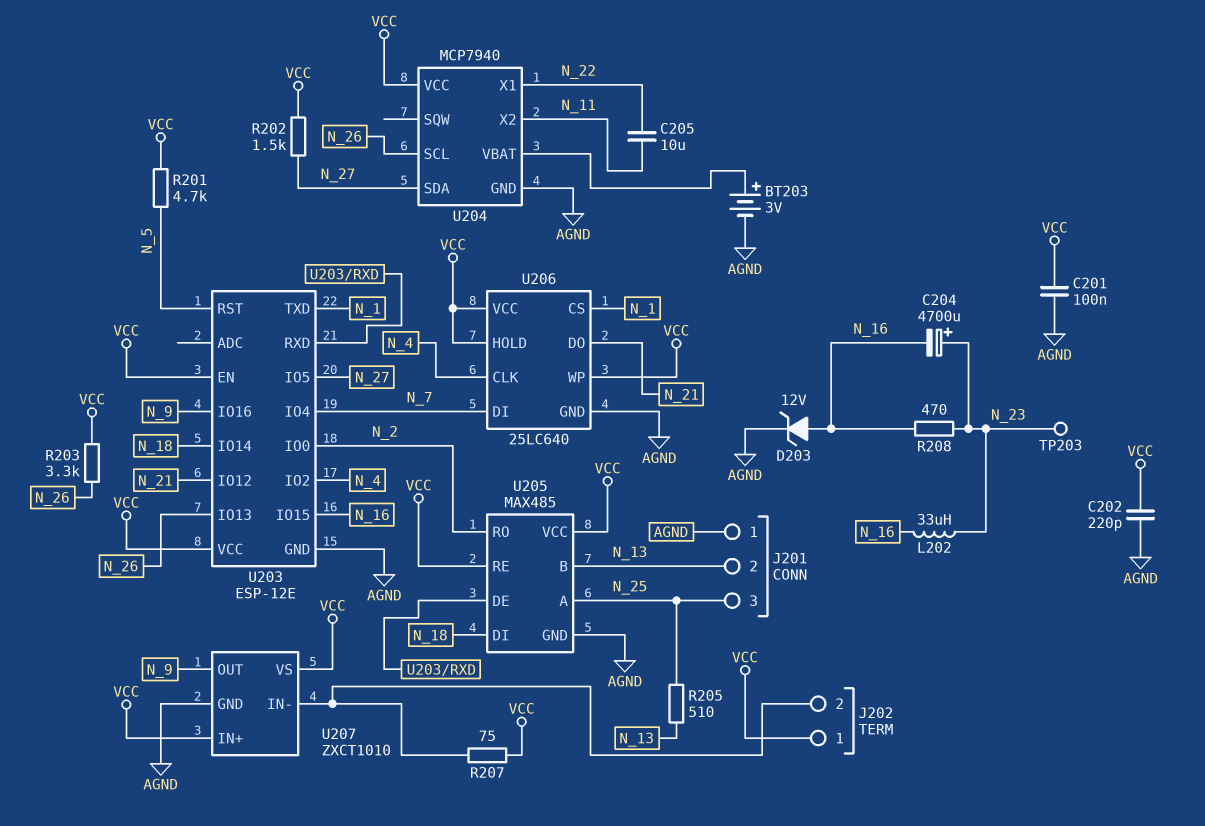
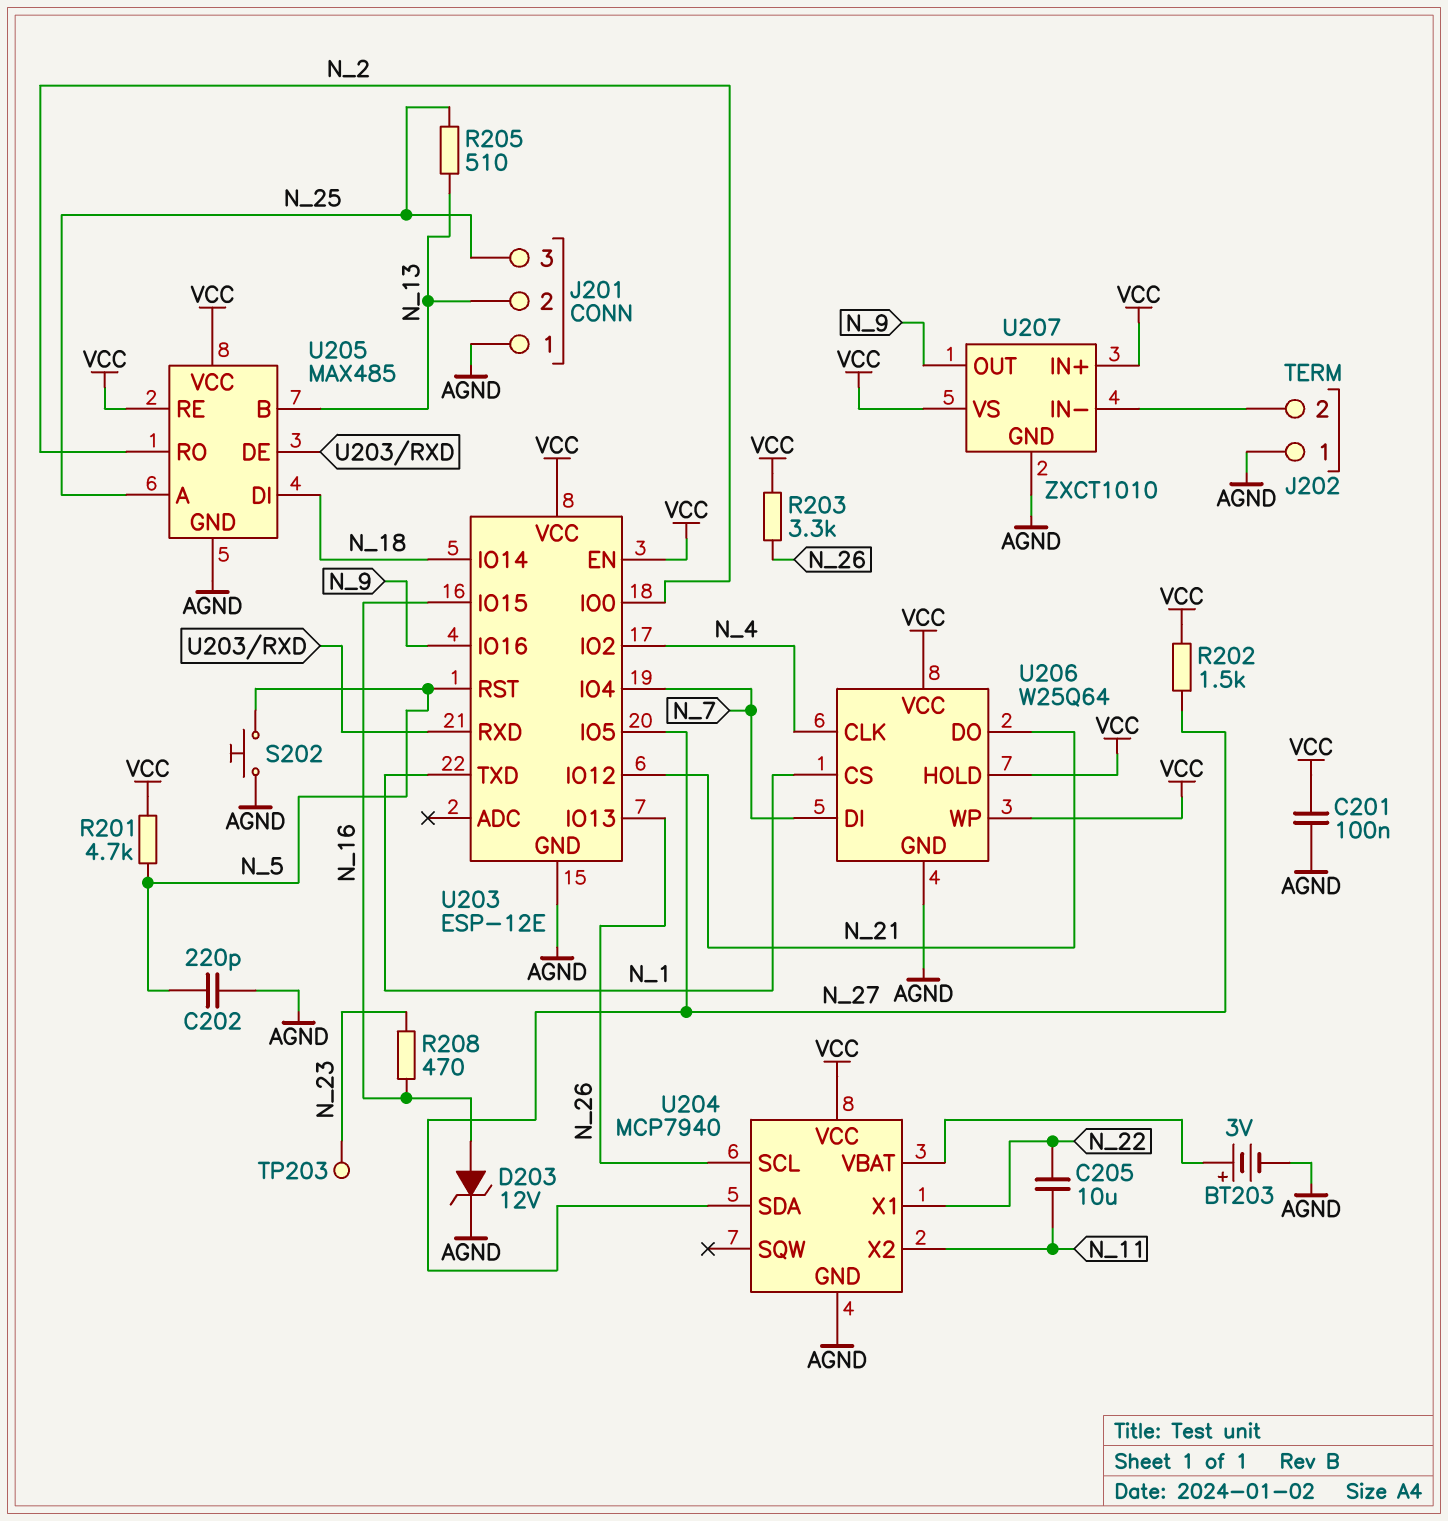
C202: 220pF (AGND, VCC) -> 220pF (AGND, N_5)
C204: 4700uF (plus N_23, minus N_16) -> none
J202 pin 1: VCC -> AGND
L202: 33uH (N_16, N_23) -> none
R207: 75 (J202/2, VCC) -> none
S202: none -> button (AGND, N_5)
U206: 25LC640 -> W25Q64

